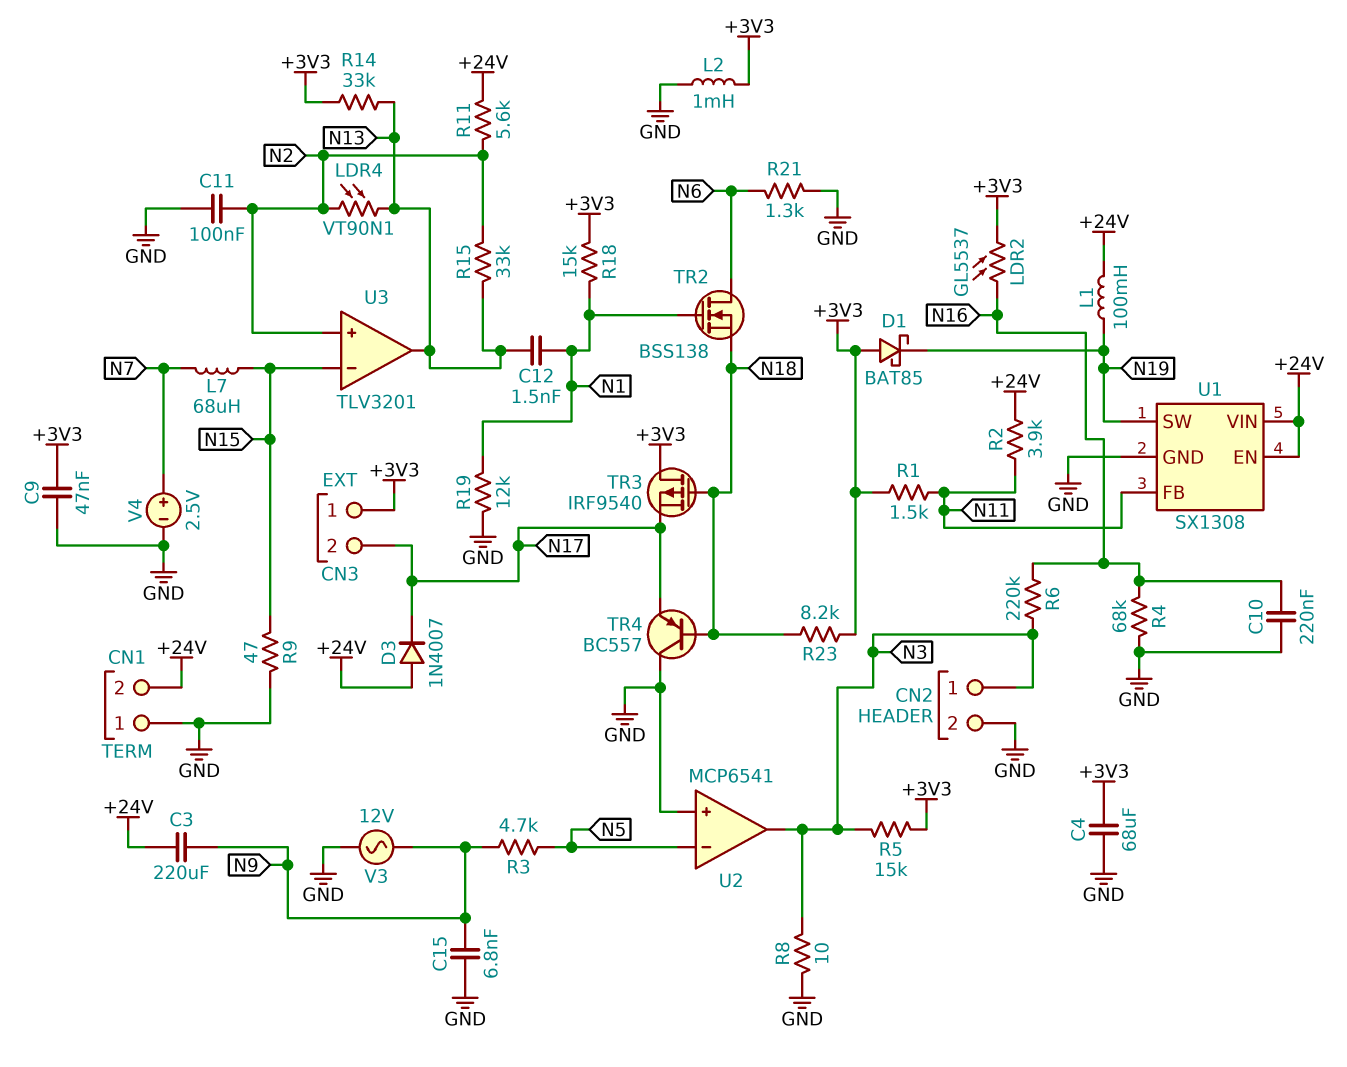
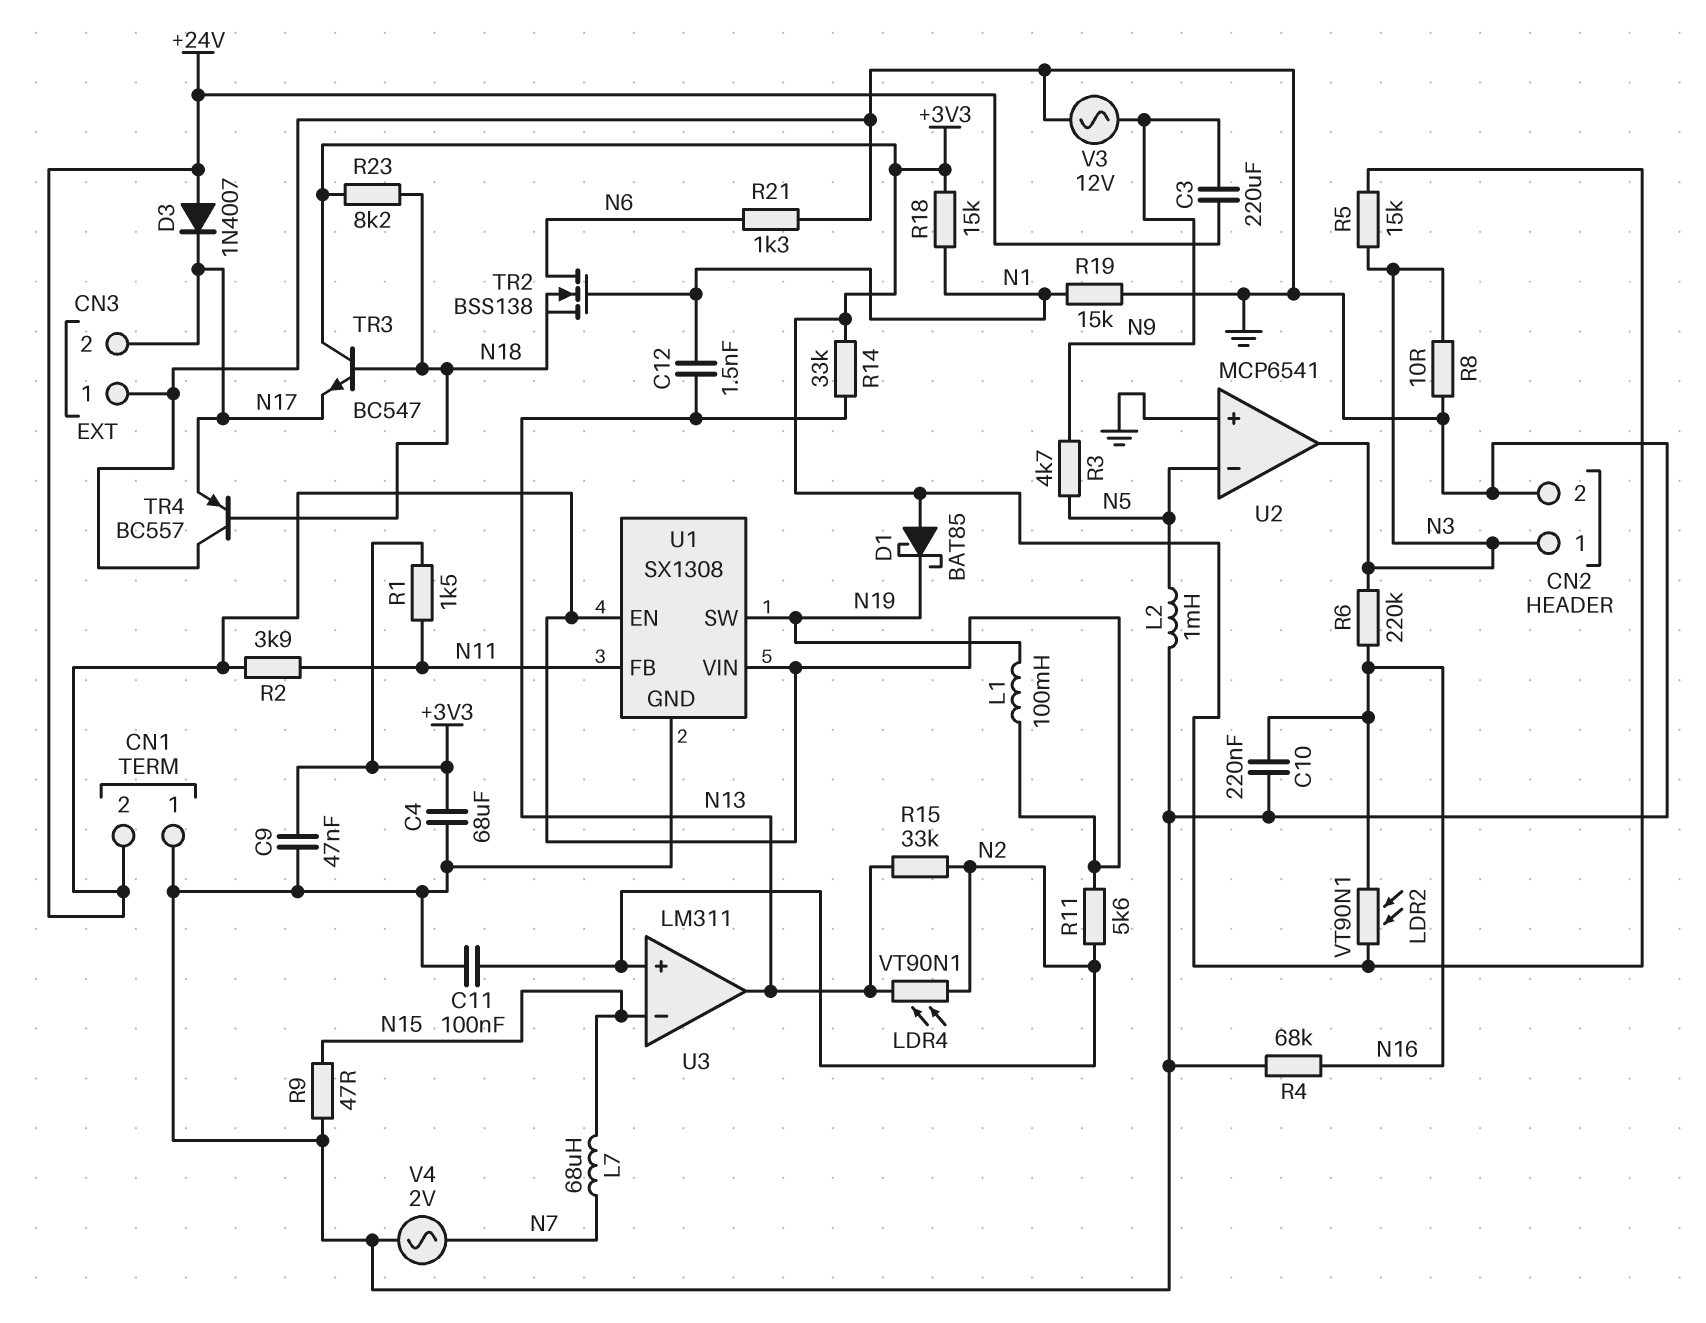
C15: 6.8nF (GND, N9) -> none
CN3 pin 1: +3V3 -> GND
L2: 1mH (+3V3, GND) -> 1mH (GND, N5)
LDR2: GL5537 (+3V3, N16) -> VT90N1 (+3V3, N16)
R19: 12k (GND, N1) -> 15k (GND, N1)
TR3: PMOS IRF9540 (G N18, D +3V3, S N17) -> NPN BC547 (B N18, C +3V3, E N17)
U3: TLV3201 -> LM311
V4: 2.5V (plus N7, minus GND) -> AC 2V (GND, N7)

